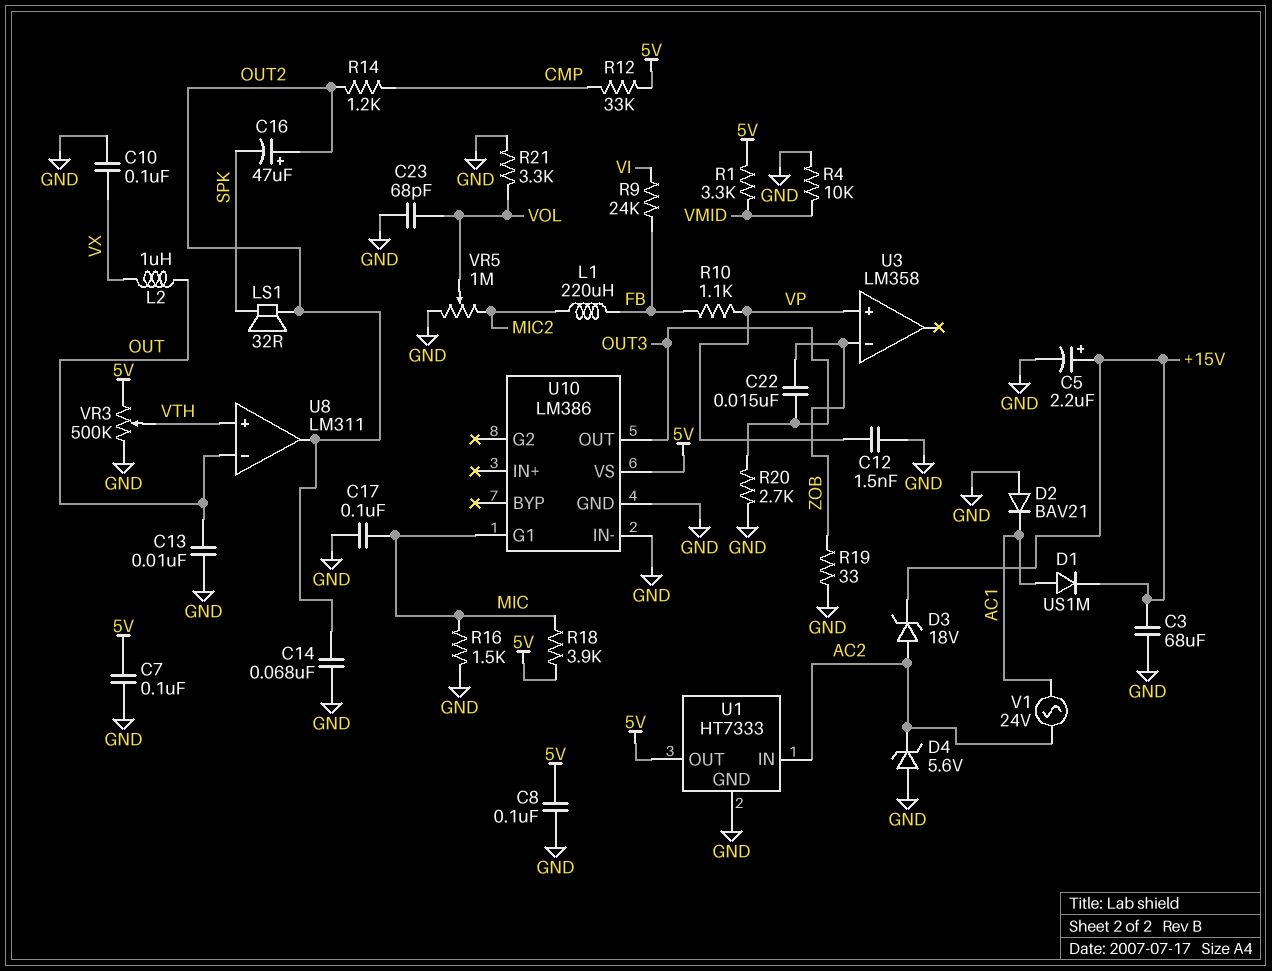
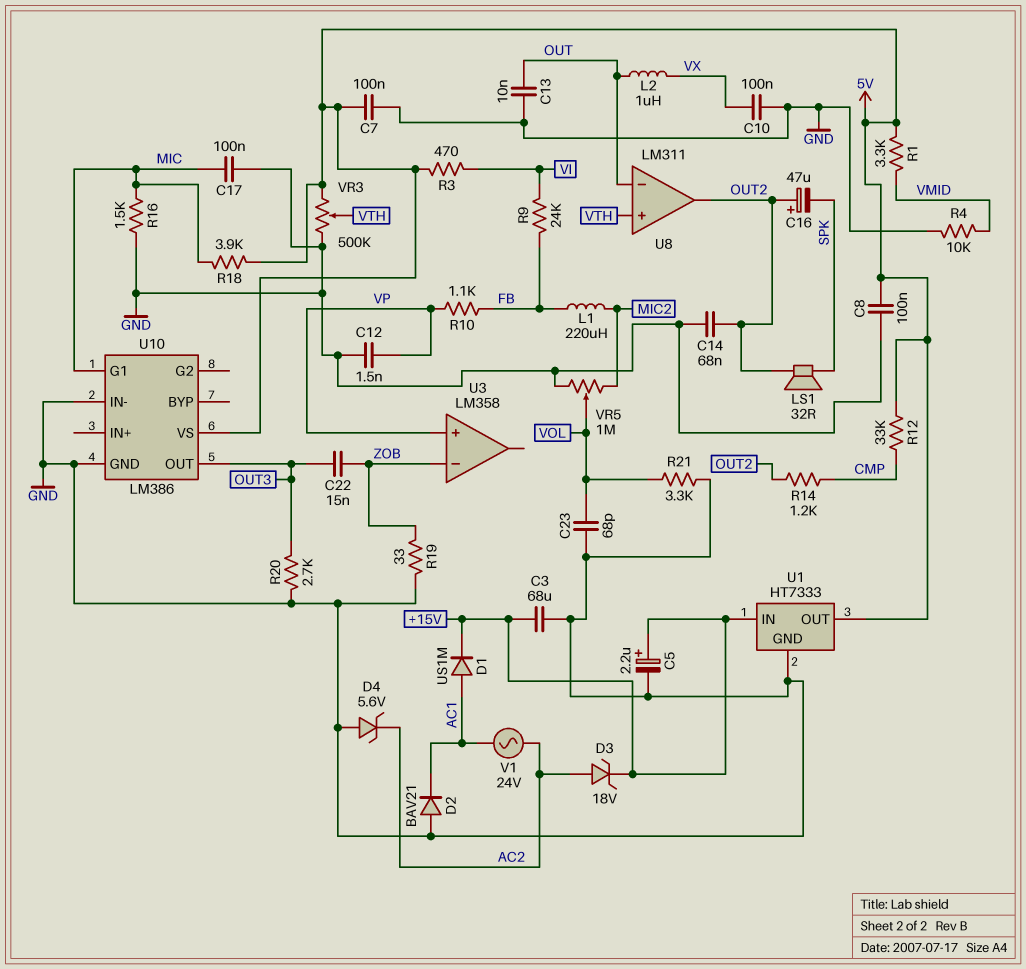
R3: none -> 470 (5V, VI)
U1 pin IN: AC2 -> +15V

